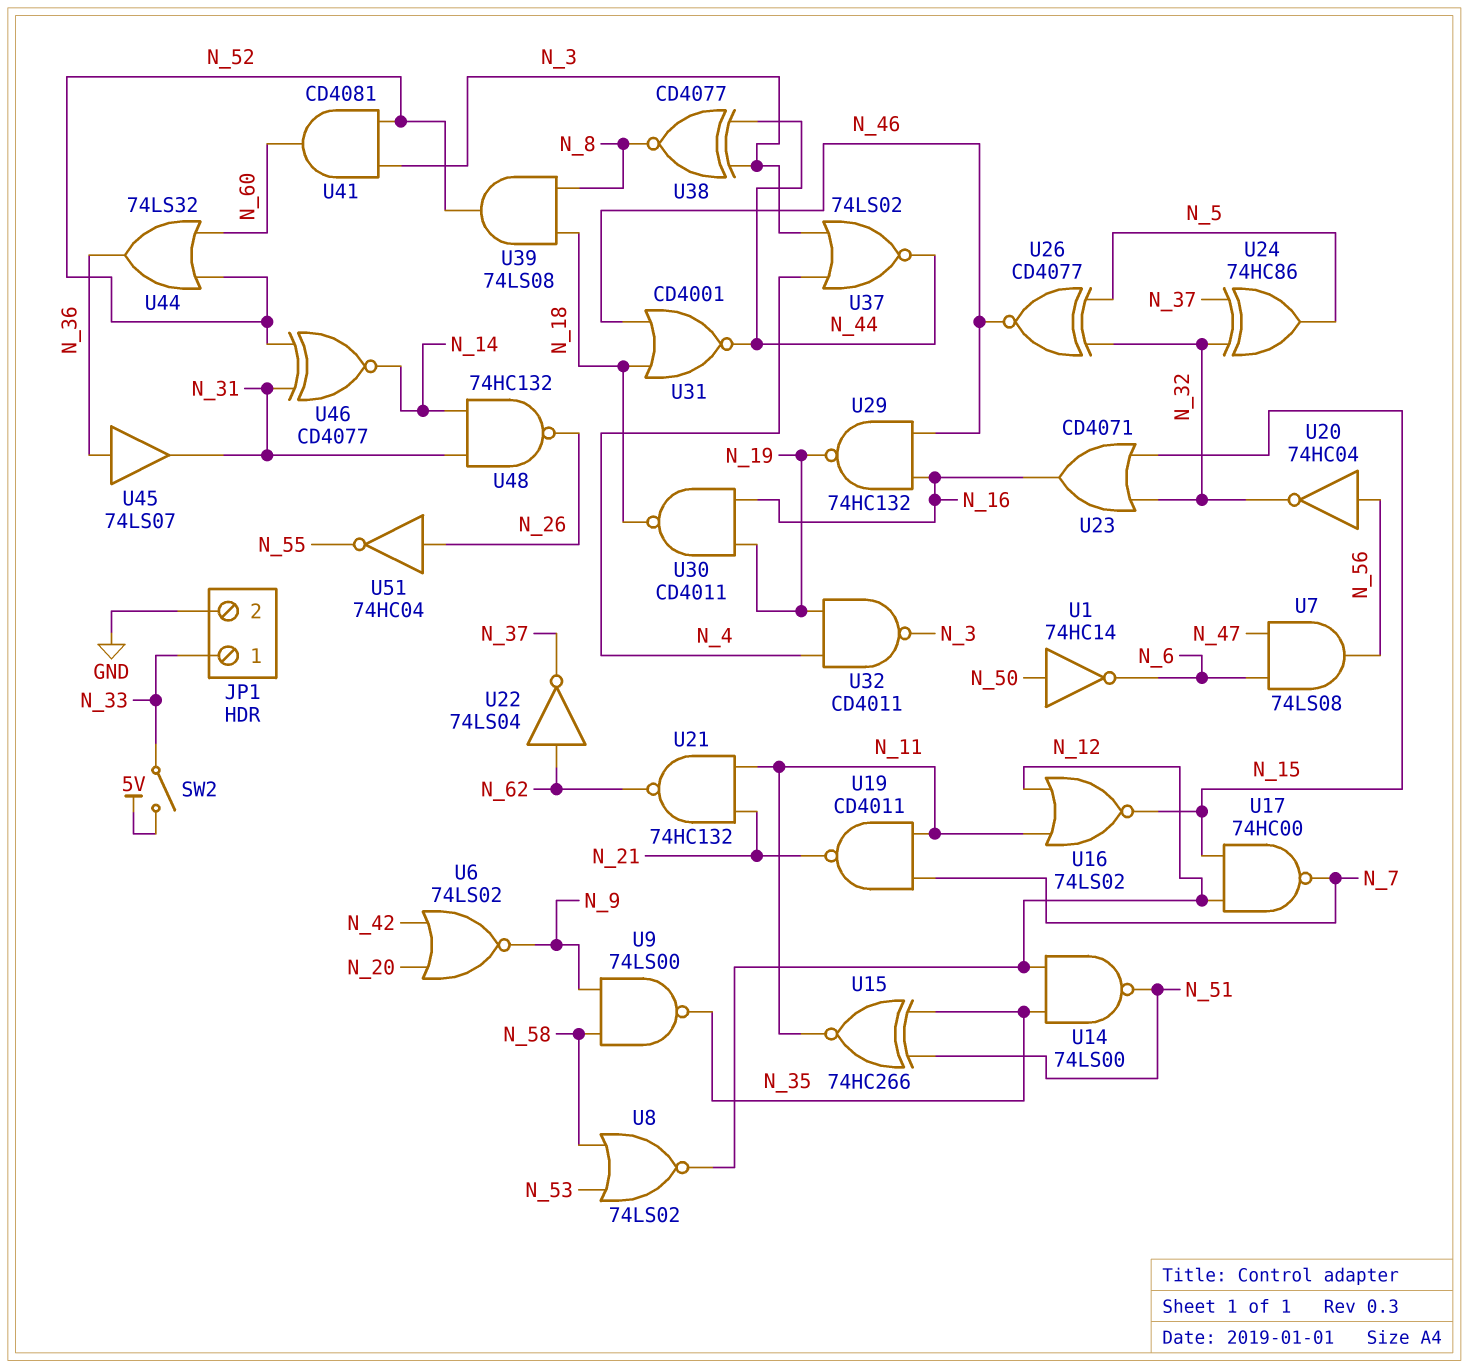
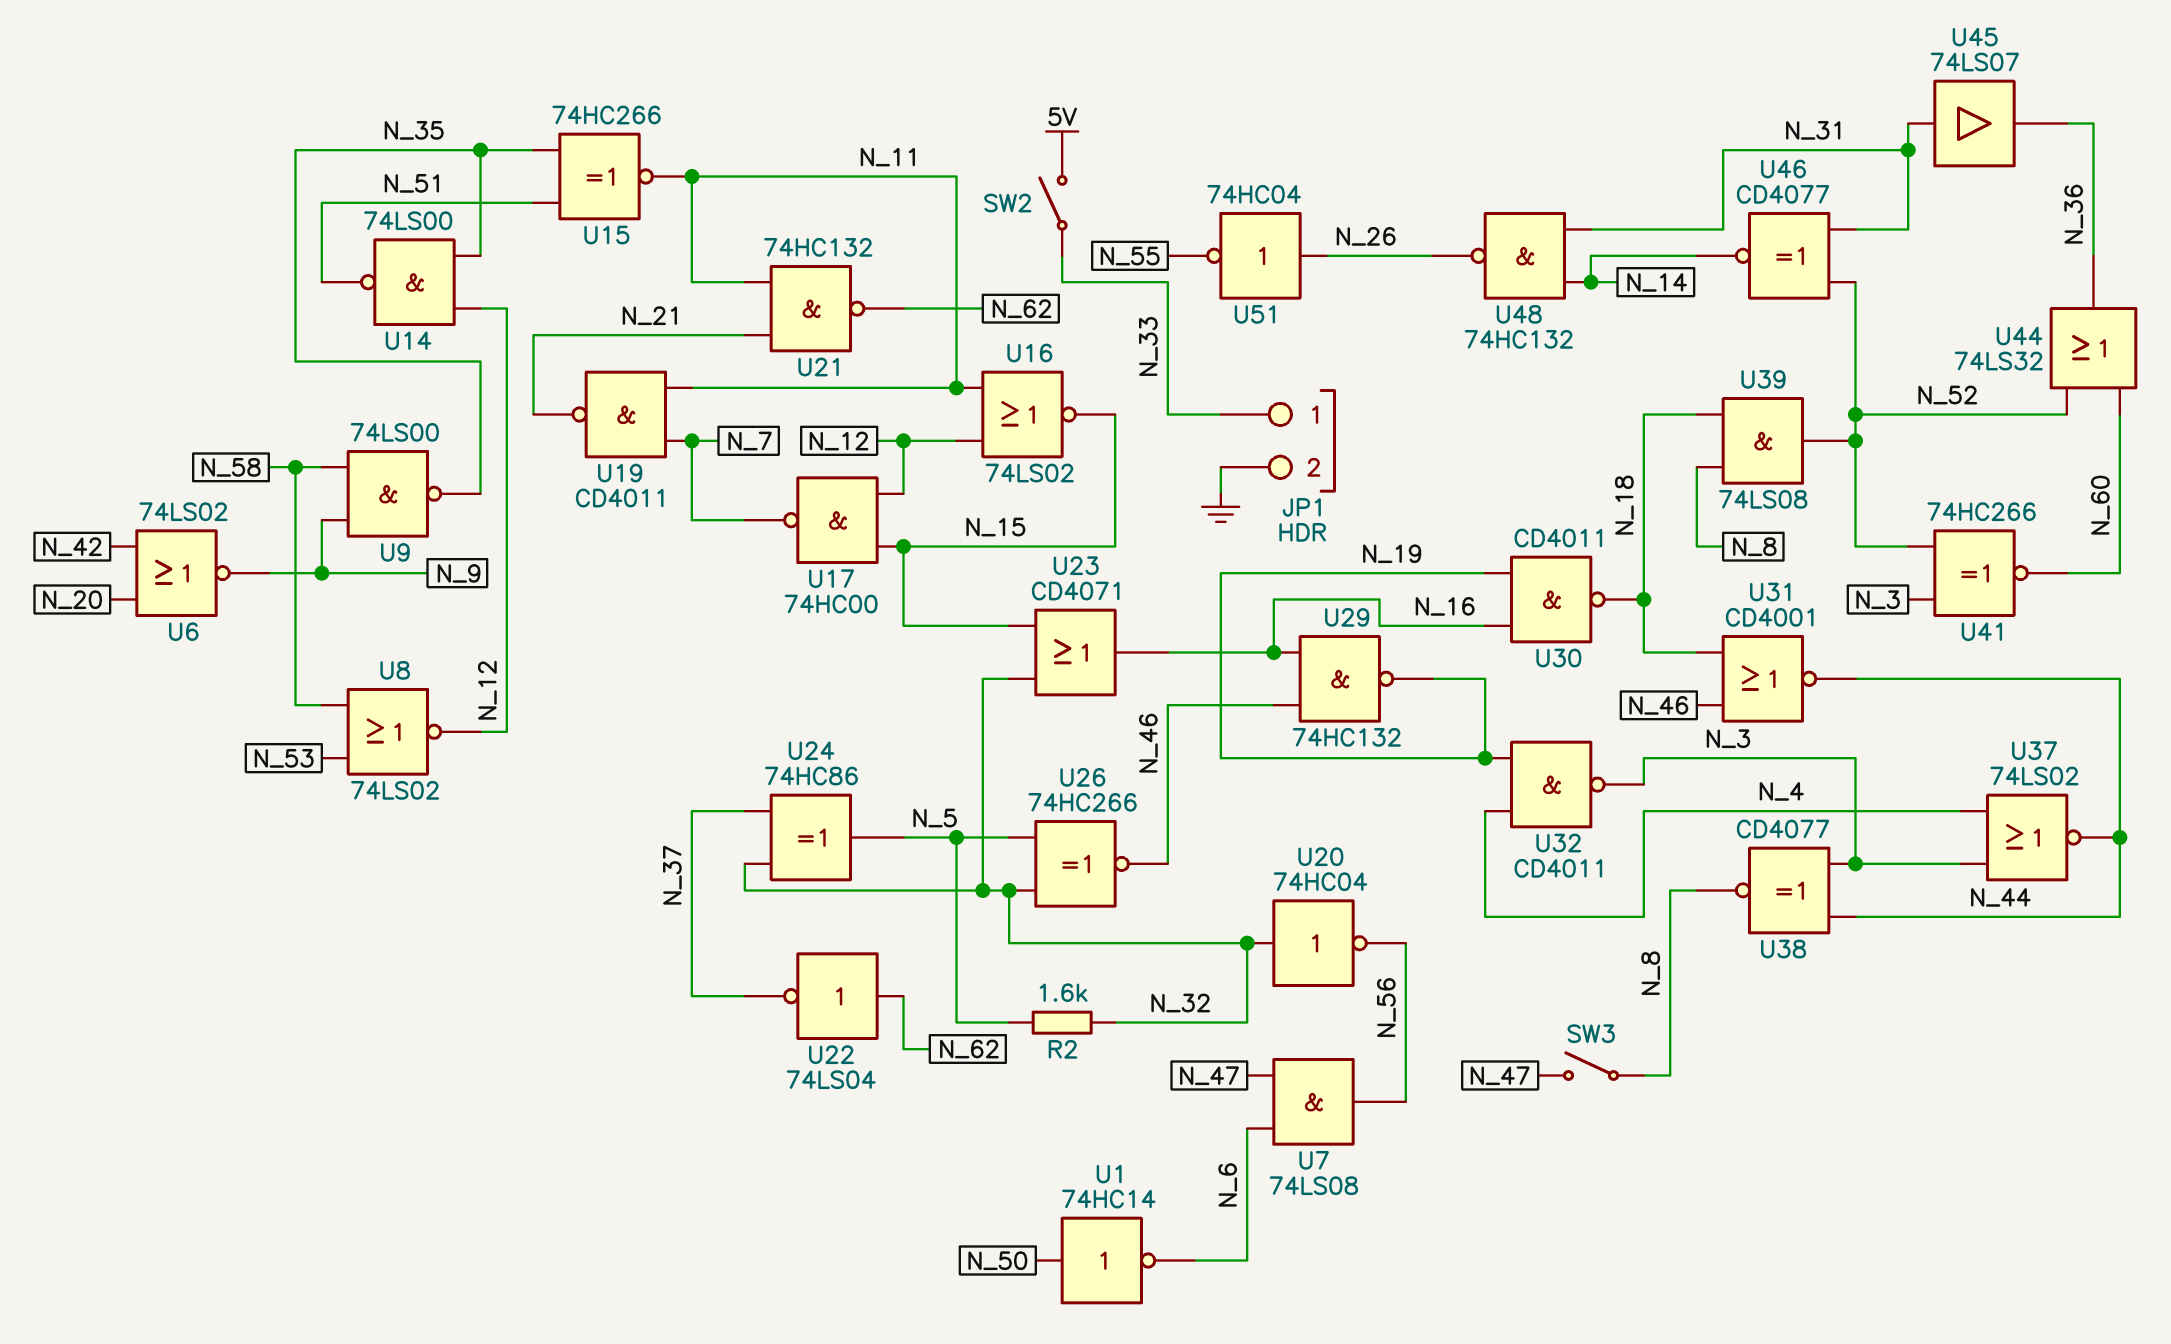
R2: none -> 1.6k (N_5, N_32)
SW3: none -> switch (N_8, N_47)
U20: NOT 74HC04 (in N_56, out N_32) -> NOT 74HC04 (in N_32, out N_56)
U26: XNOR CD4077 (in N_5, in N_32, out N_46) -> XNOR 74HC266 (in N_5, in N_32, out N_46)
U41: AND CD4081 (in N_3, in N_52, out N_60) -> XNOR 74HC266 (in N_3, in N_52, out N_60)
U45: buffer 74LS07 (in N_36, out N_31) -> buffer 74LS07 (in N_31, out N_36)

